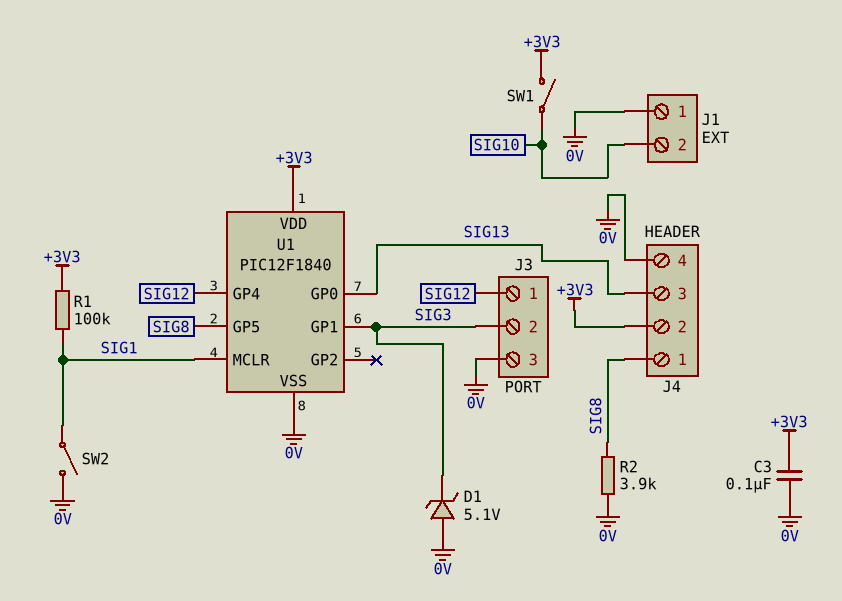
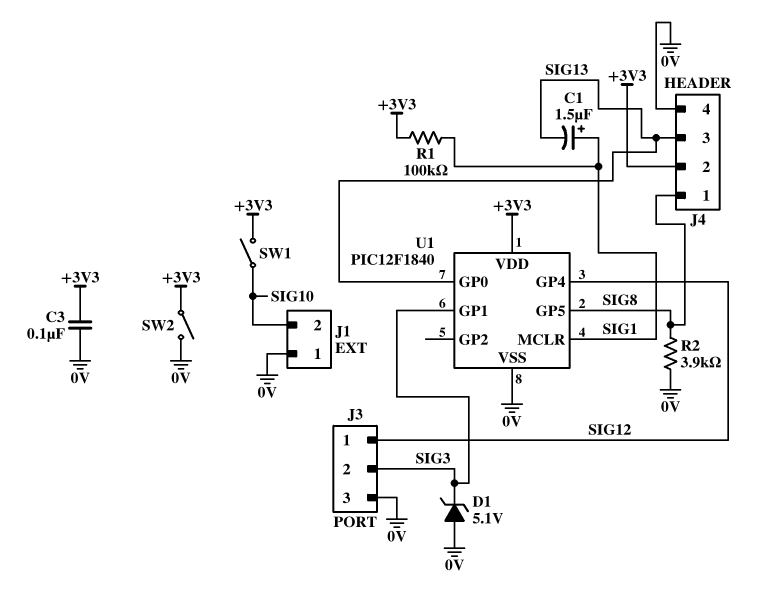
C1: none -> 1.5uF (plus SIG1, minus SIG13)
SW2: switch (0V, SIG1) -> switch (+3V3, 0V)

